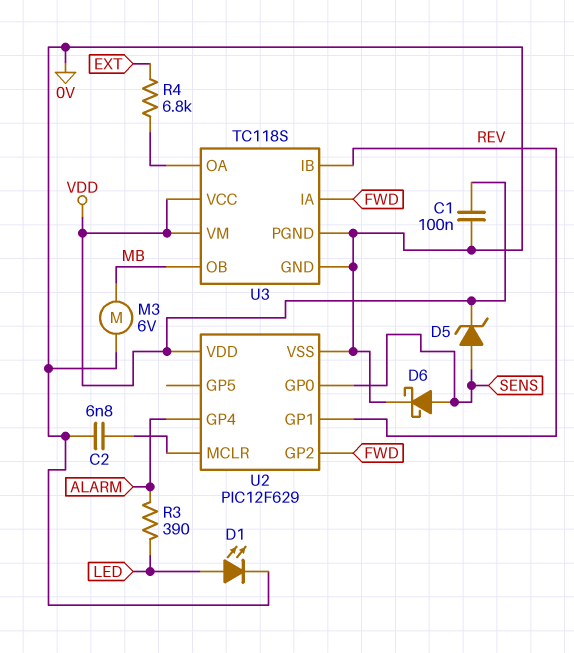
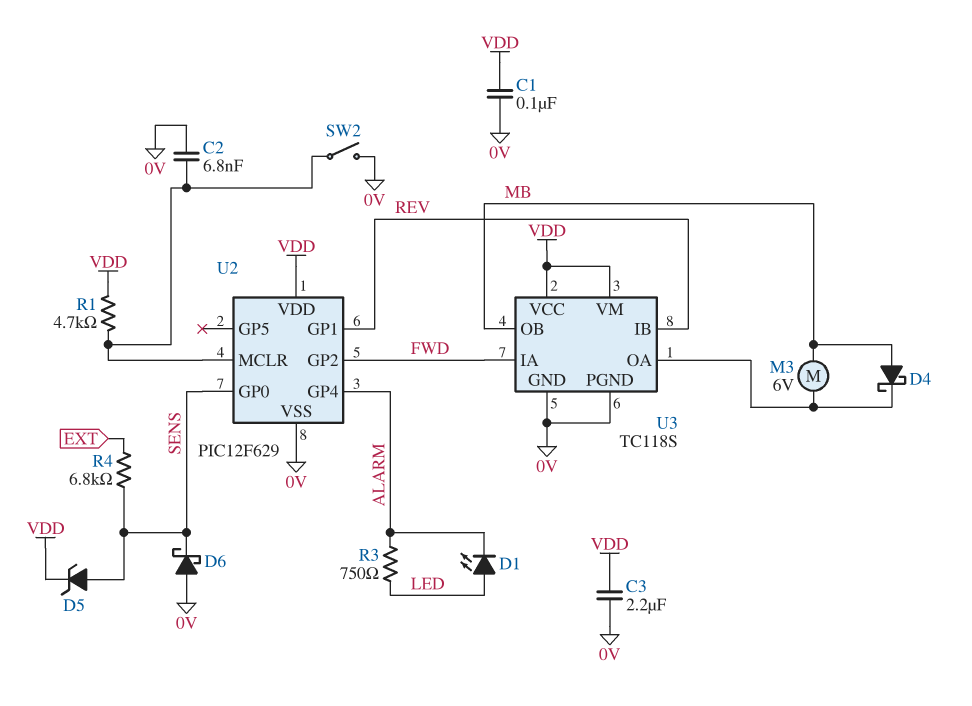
C3: none -> 2.2uF (0V, VDD)
D1: LED (A LED, K 0V) -> LED (A LED, K ALARM)
D4: none -> schottky (A MB, K U3/OA)
D6: schottky (A SENS, K 0V) -> schottky (A 0V, K SENS)
M3: motor 6V (0V, MB) -> motor 6V (MB, U3/OA)
R1: none -> 4.7k (U2/MCLR, VDD)
R3: 390 (ALARM, LED) -> 750 (ALARM, LED)
R4: 6.8k (EXT, U3/OA) -> 6.8k (EXT, SENS)
SW2: none -> switch (0V, U2/MCLR)

